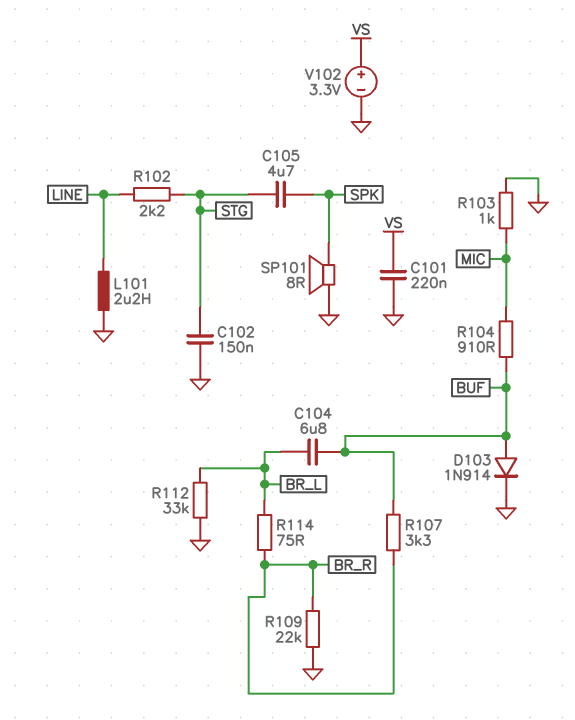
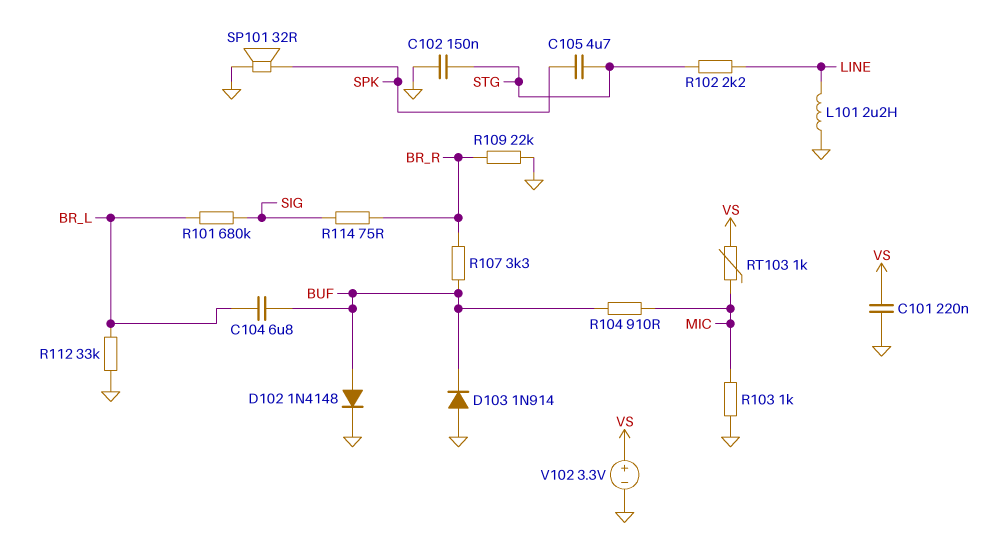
D102: none -> diode 1N4148 (A BUF, K GND)
D103: diode 1N914 (A BUF, K GND) -> diode 1N914 (A GND, K BUF)
R101: none -> 680k (BR_L, SIG)
R114: 75 (BR_L, BR_R) -> 75 (BR_R, SIG)
RT103: none -> 1k (MIC, VS)
SP101: speaker 8R (GND, SPK) -> speaker 32R (GND, SPK)

